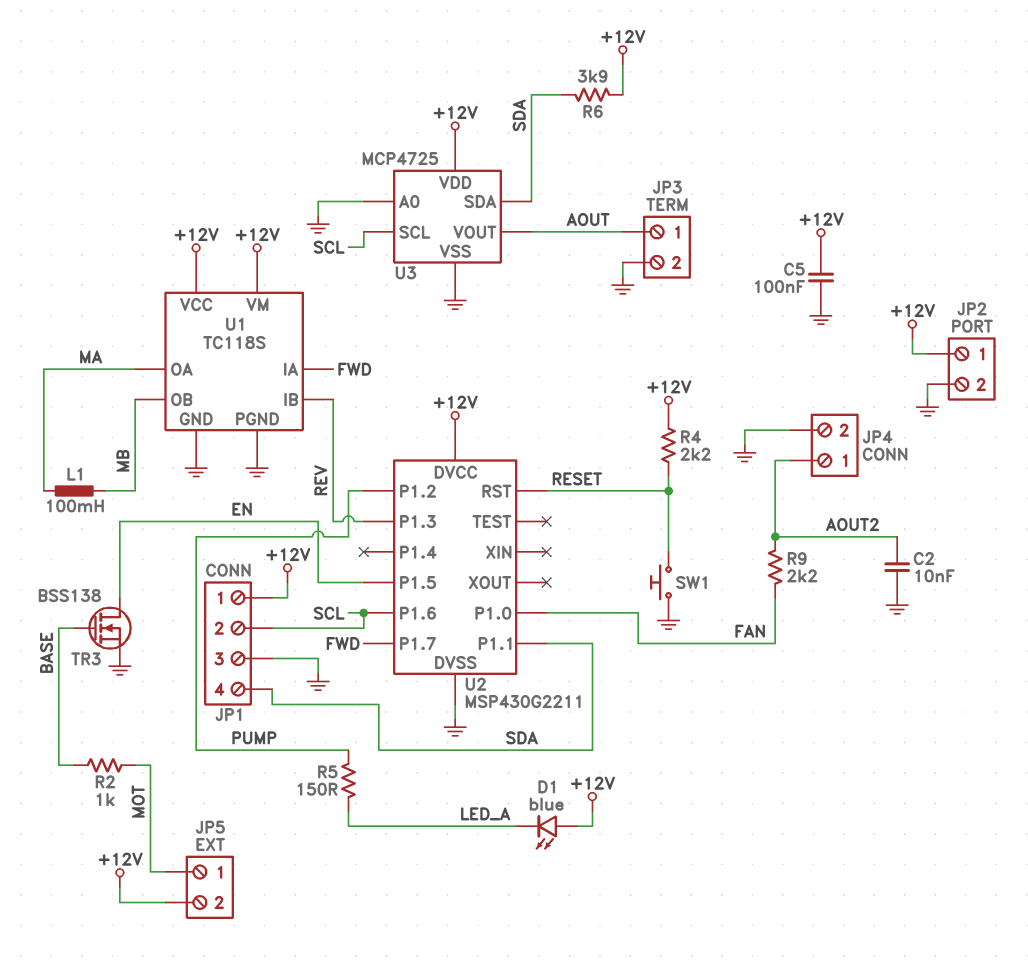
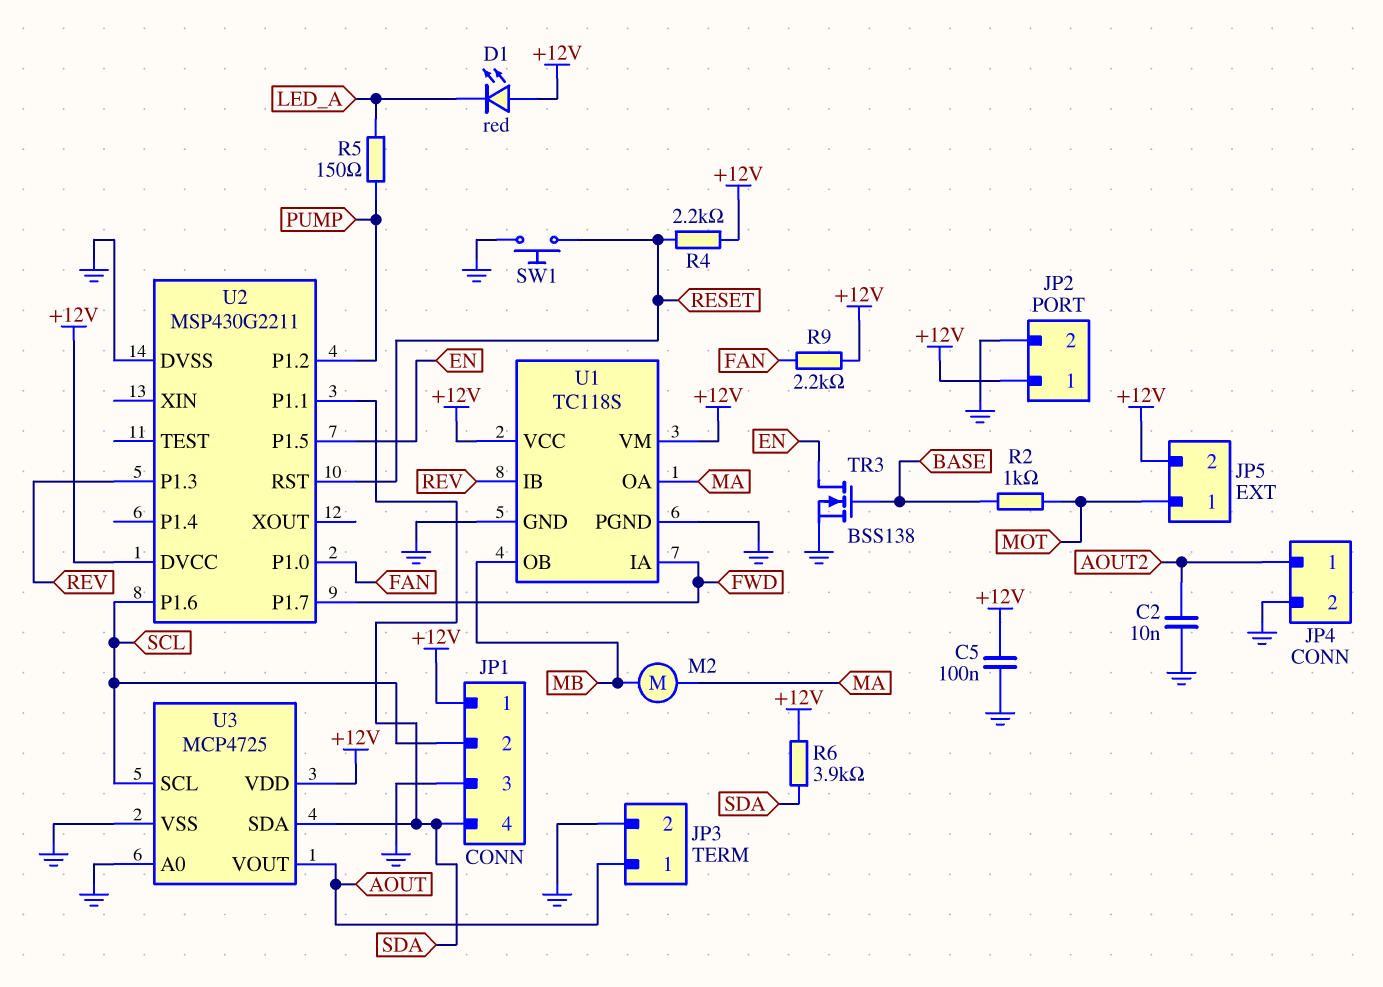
D1: LED blue (A +12V, K LED_A) -> LED red (A +12V, K LED_A)
L1: 100mH (MA, MB) -> none
M2: none -> motor (MA, MB)
R9: 2.2k (AOUT2, FAN) -> 2.2k (+12V, FAN)

